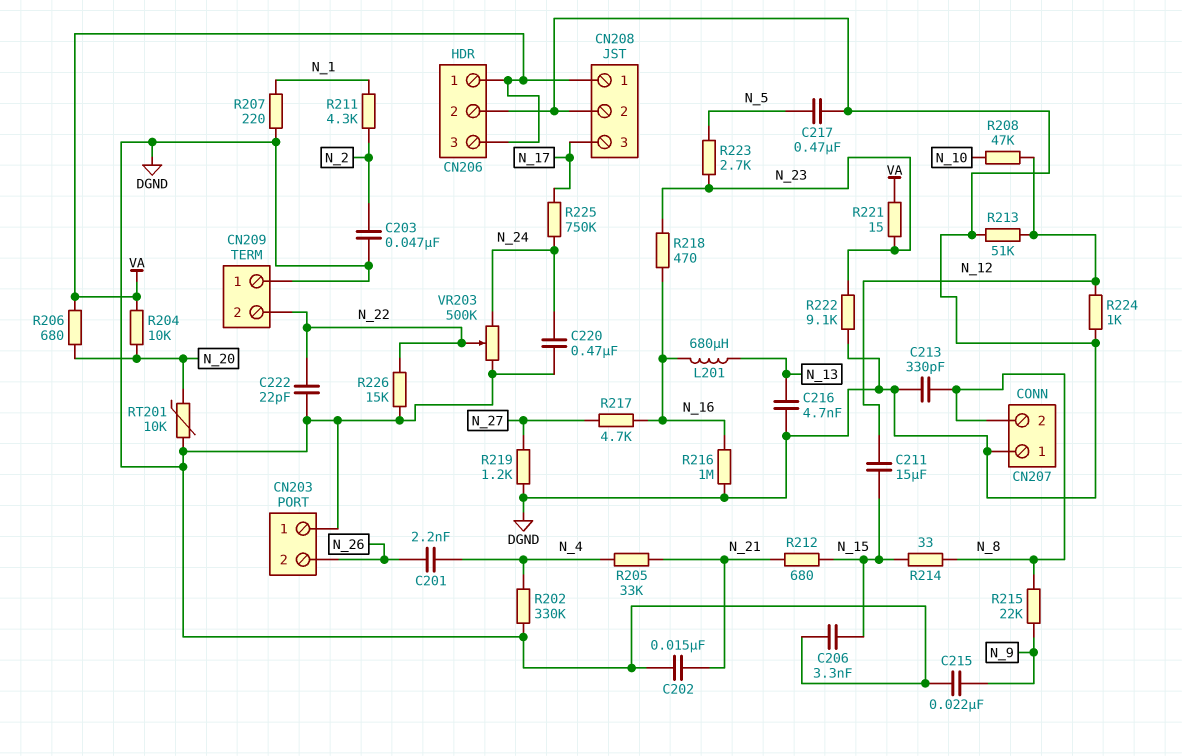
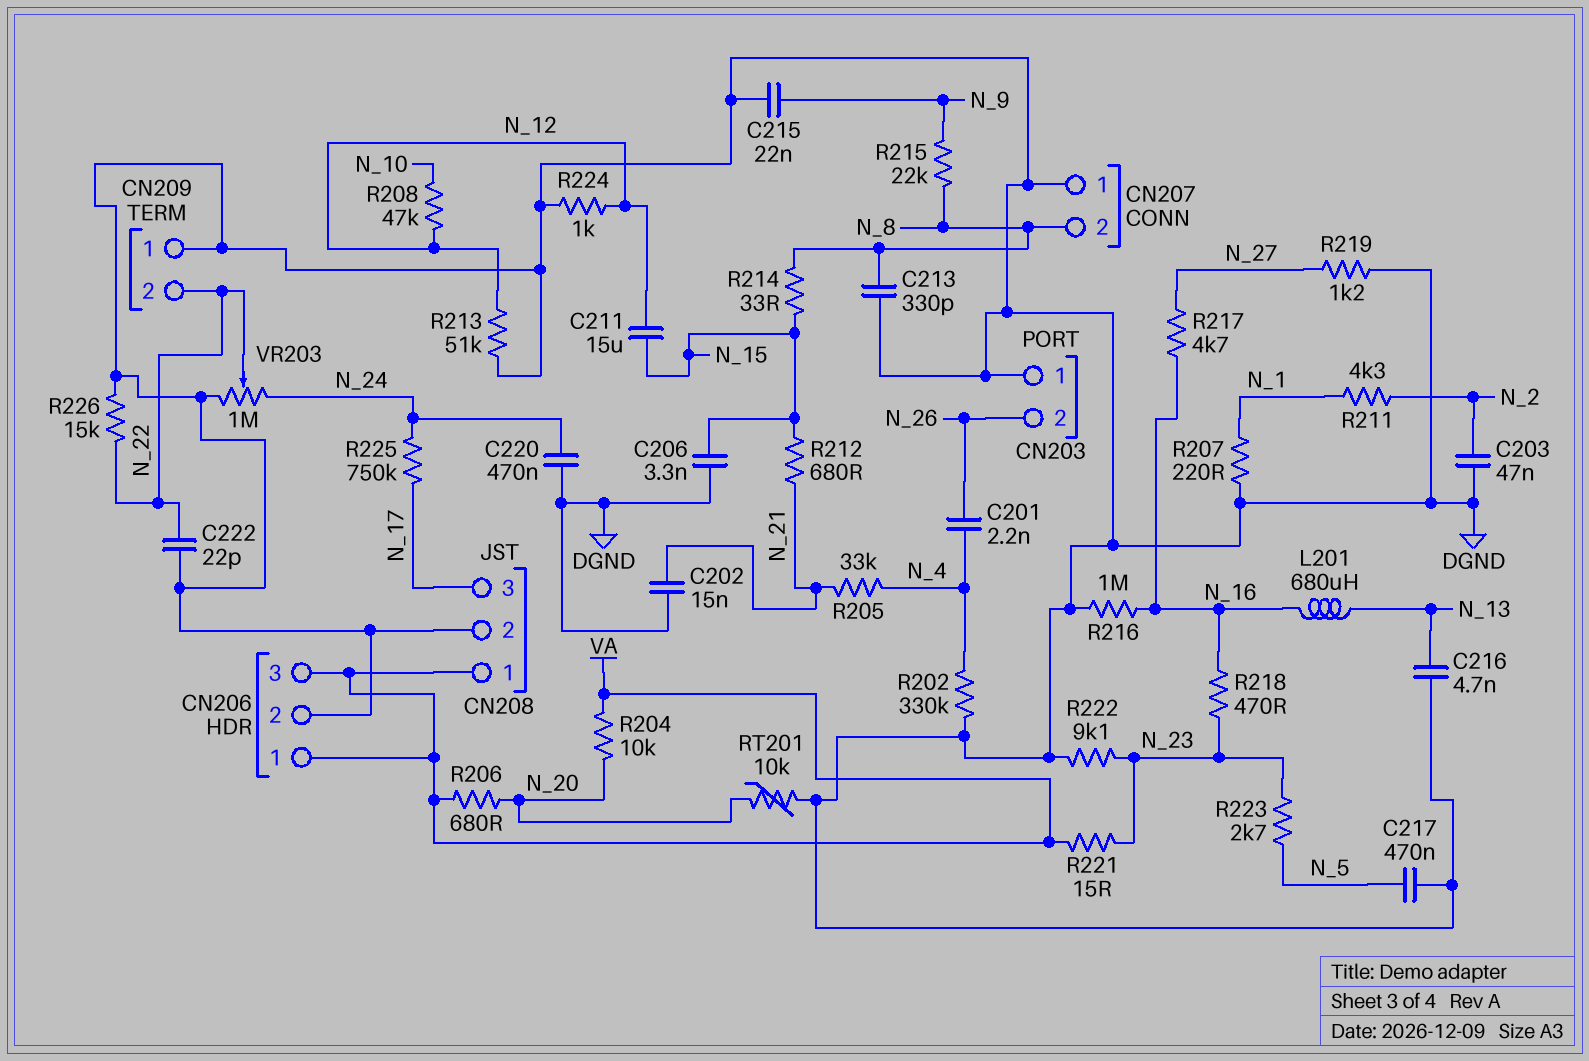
VR203: 500k (DGND, N_24, wiper N_22) -> 1M (DGND, N_24, wiper N_22)

